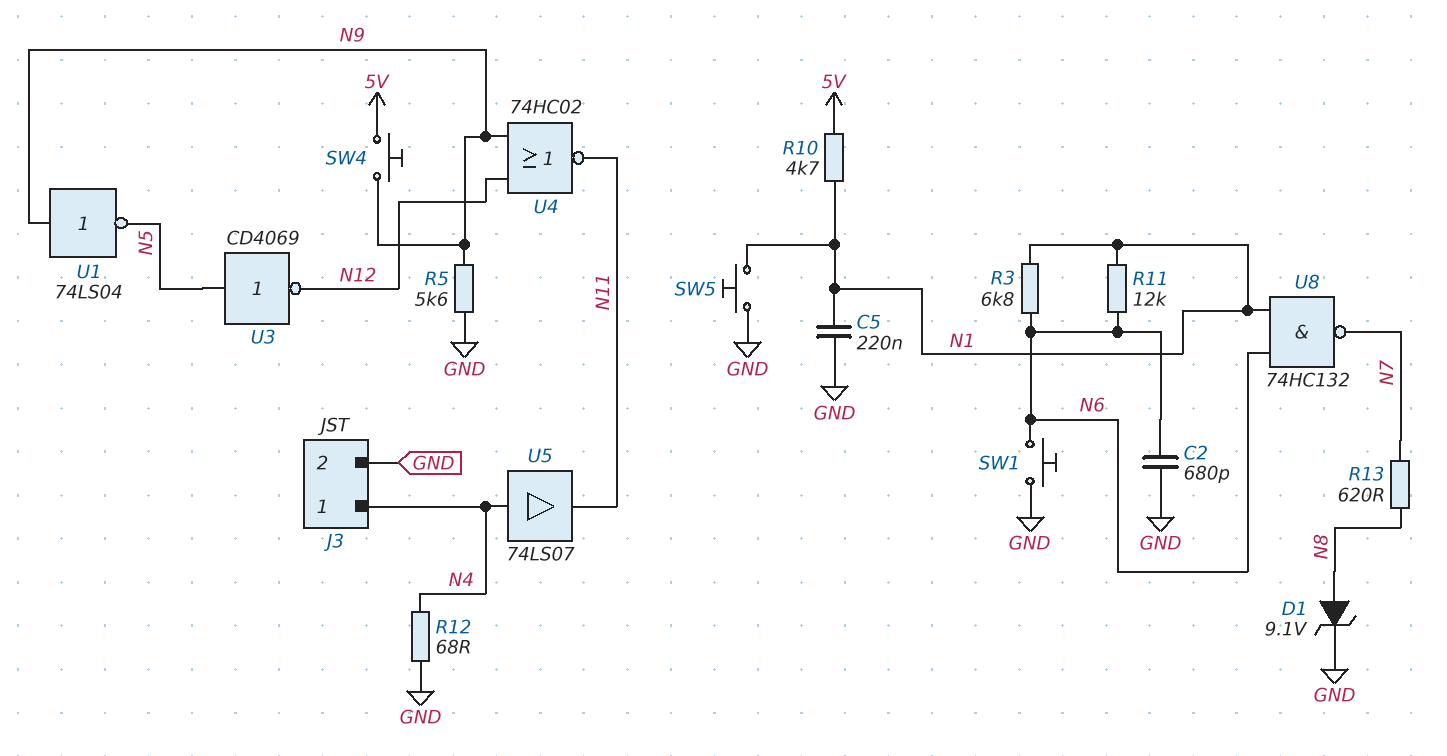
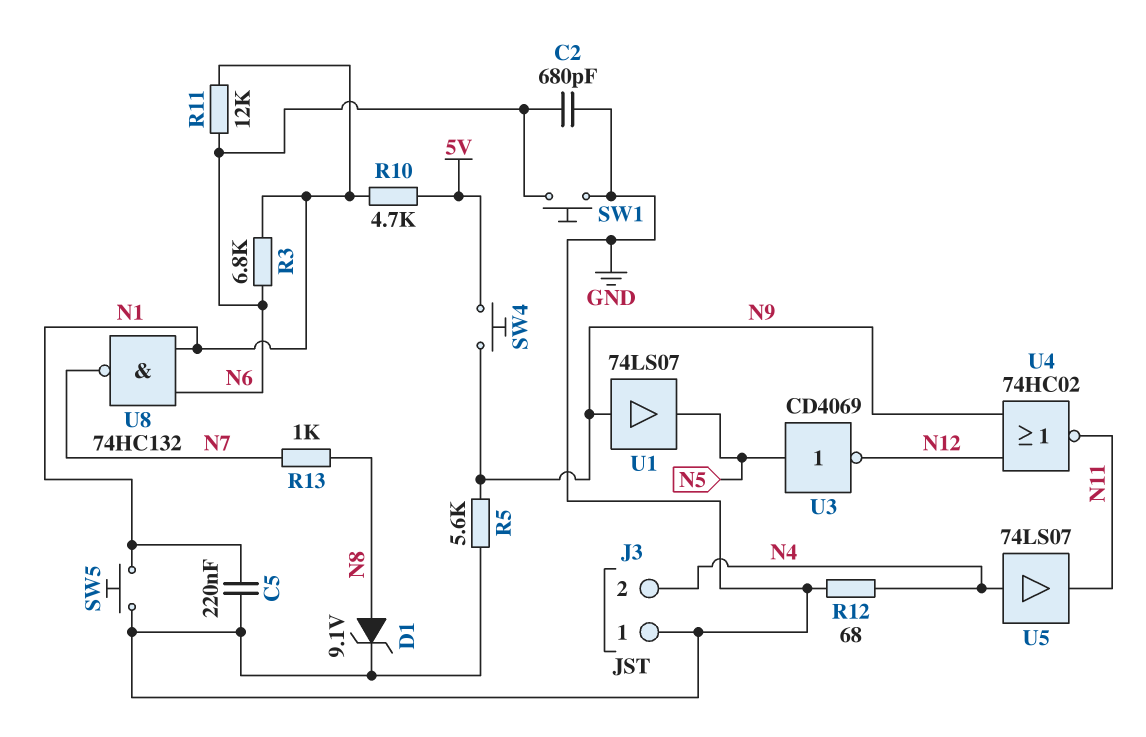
J3 pin 1: N4 -> GND
J3 pin 2: GND -> N4
R13: 620 (N7, N8) -> 1k (N7, N8)
U1: NOT 74LS04 (in N9, out N5) -> buffer 74LS07 (in N9, out N5)

